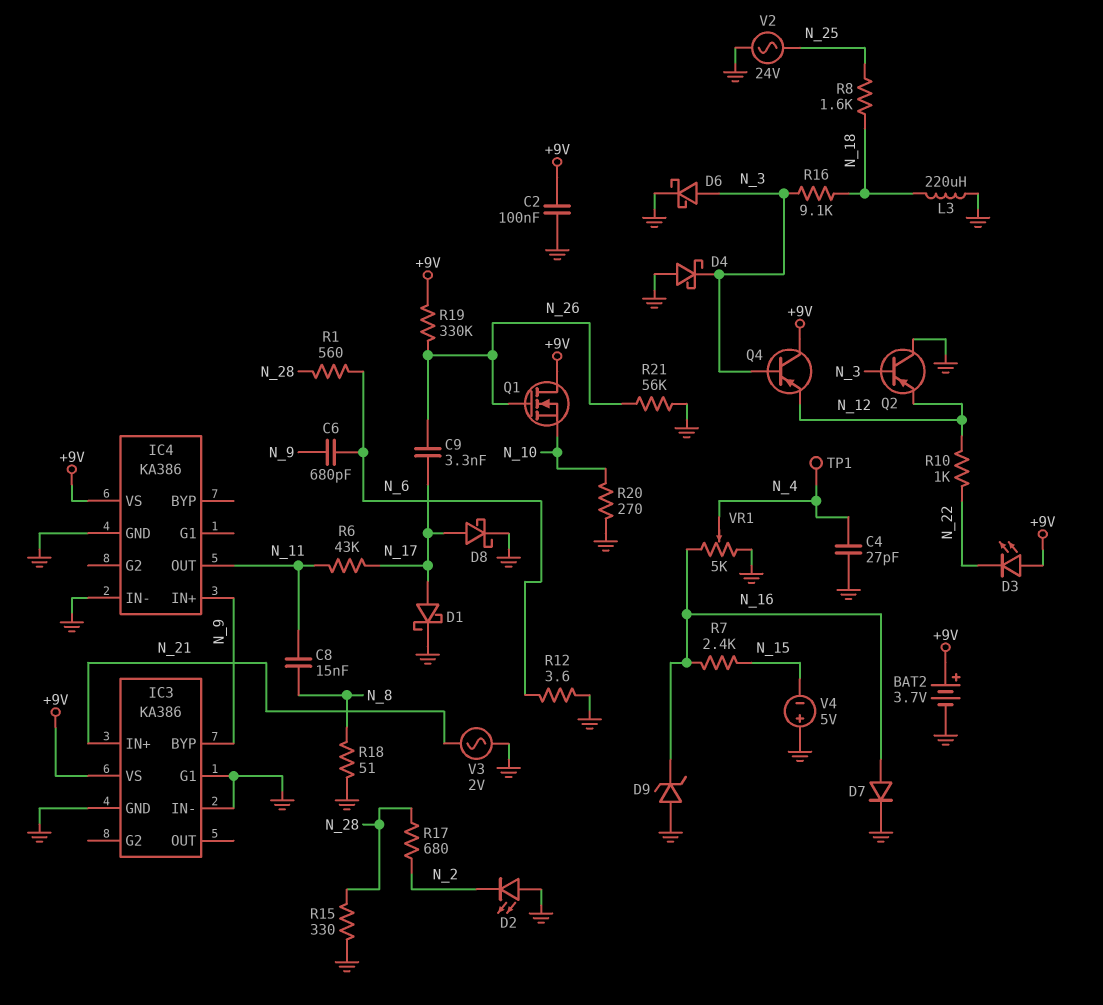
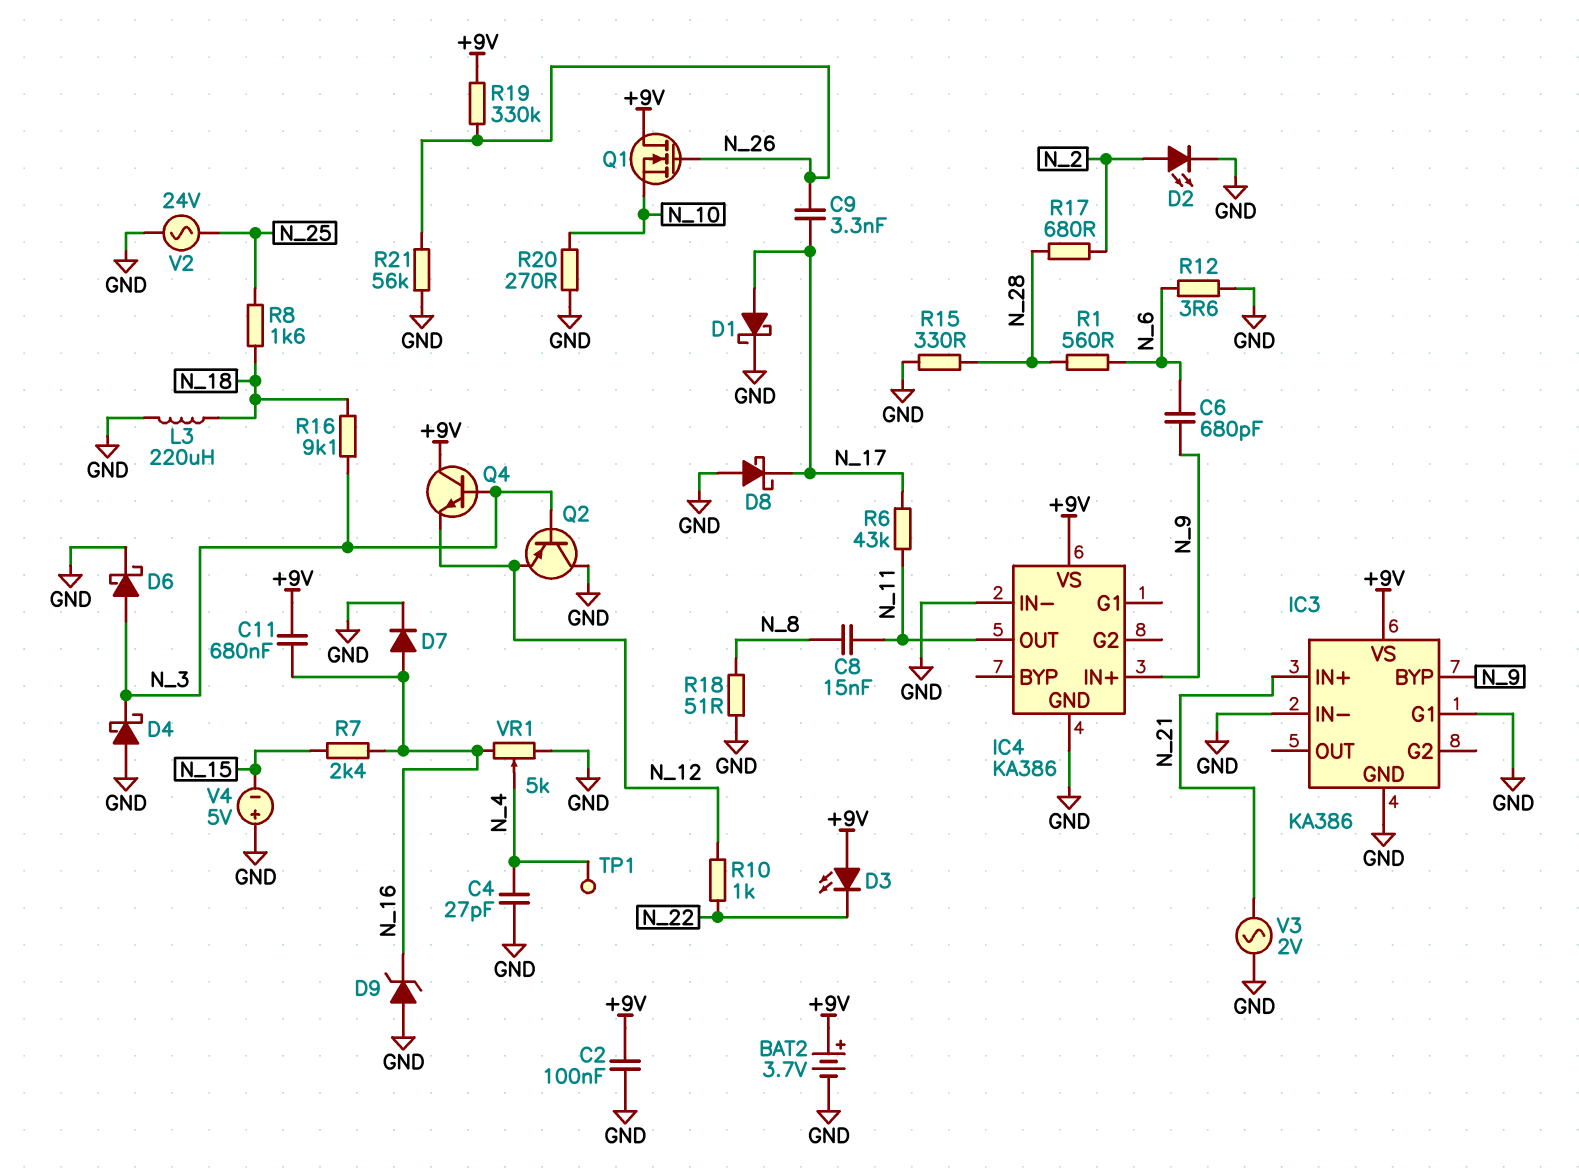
C11: none -> 680nF (+9V, N_16)
D2: LED (A GND, K N_2) -> LED (A N_2, K GND)
D8: schottky (A N_17, K GND) -> schottky (A GND, K N_17)
Q4: PNP (B N_3, C +9V, E N_12) -> NPN (B N_3, C +9V, E N_12)

